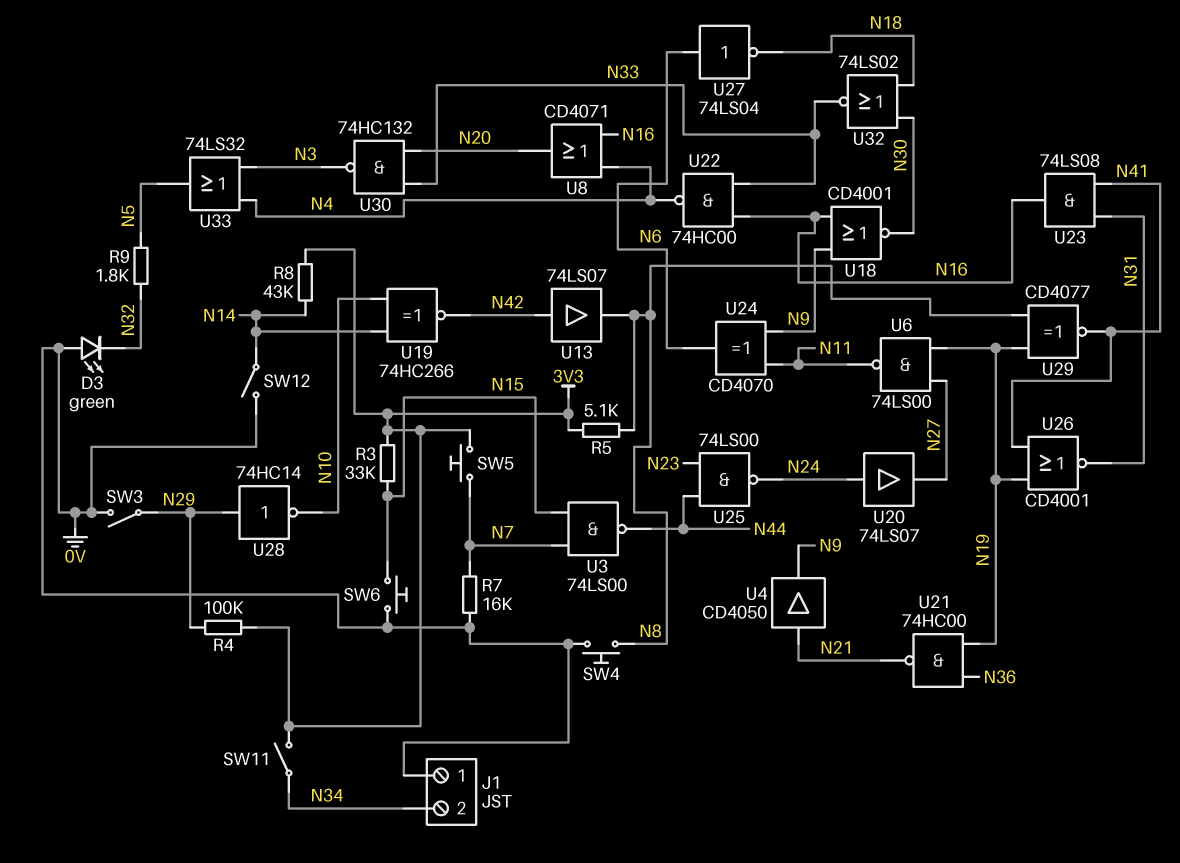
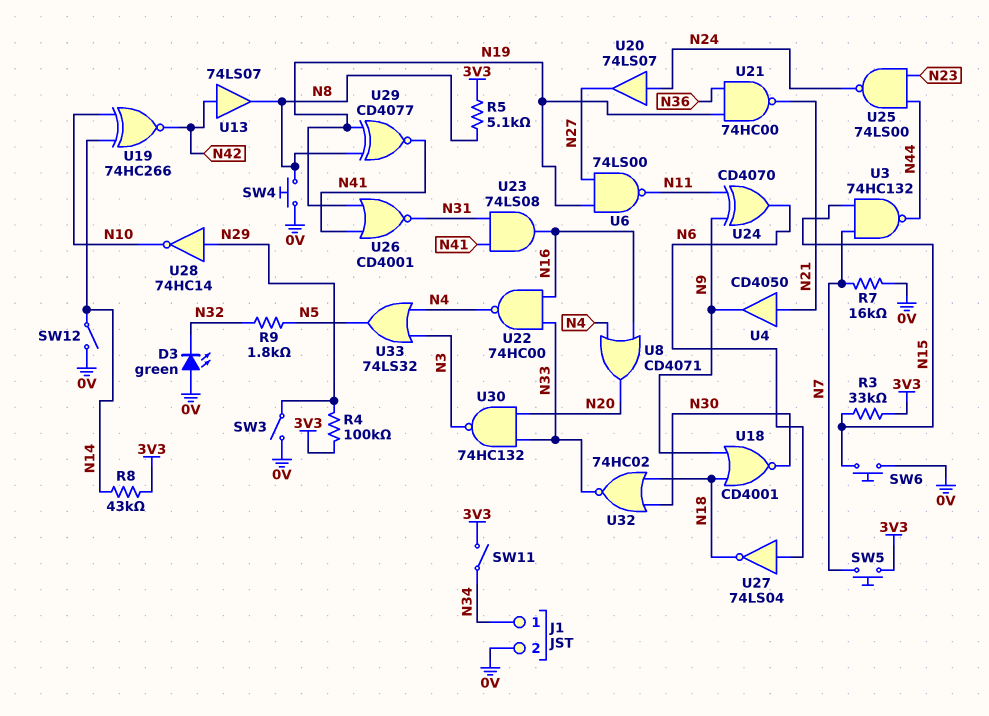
J1 pin 1: 0V -> N34
J1 pin 2: N34 -> 0V
U3: NAND 74LS00 (in N7, in N15, out N44) -> NAND 74HC132 (in N7, in N15, out N44)
U18: NOR CD4001 (in N9, in N16, out N30) -> NOR CD4001 (in N9, in N18, out N30)
U32: NOR 74LS02 (in N18, in N30, out N33) -> NOR 74HC02 (in N18, in N30, out N33)

